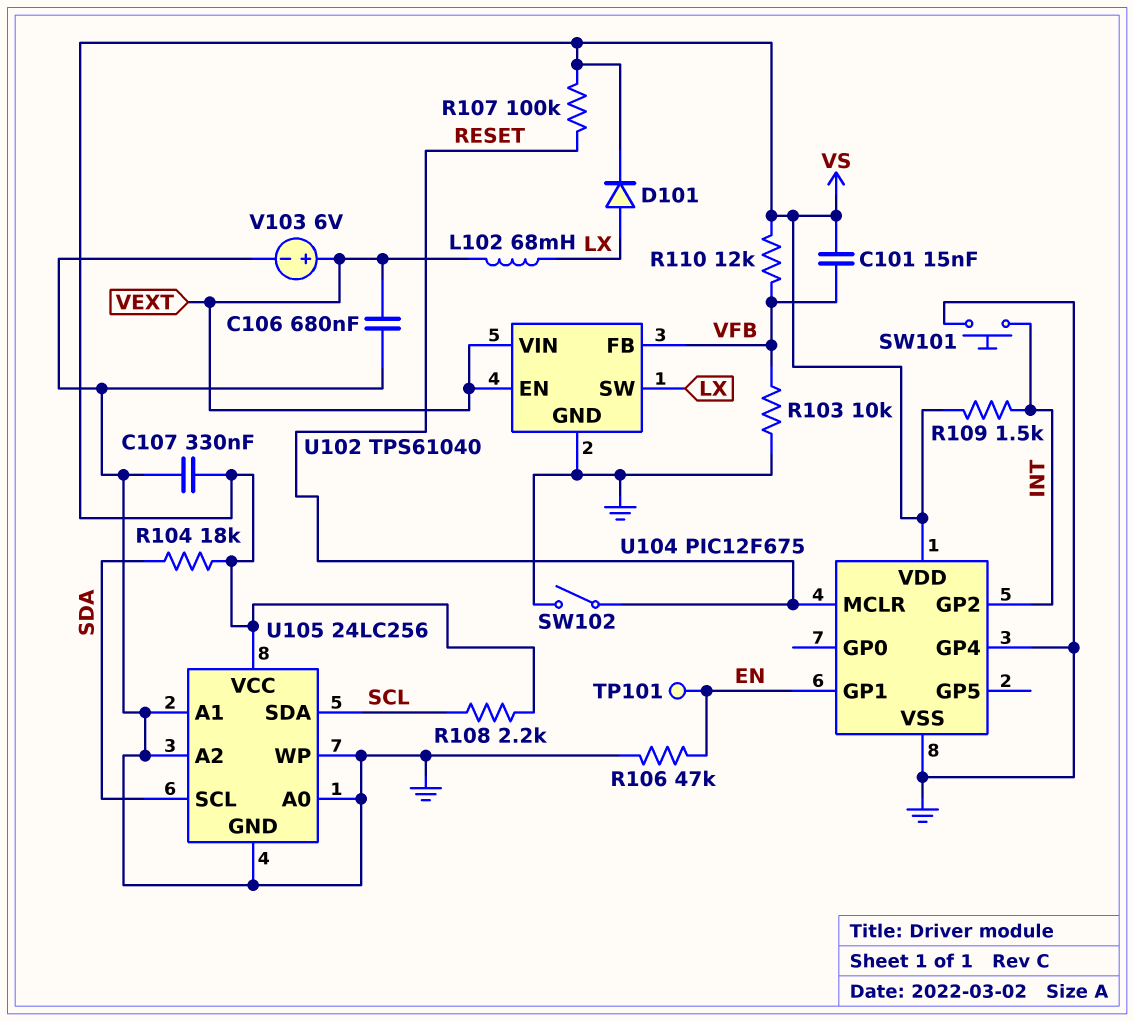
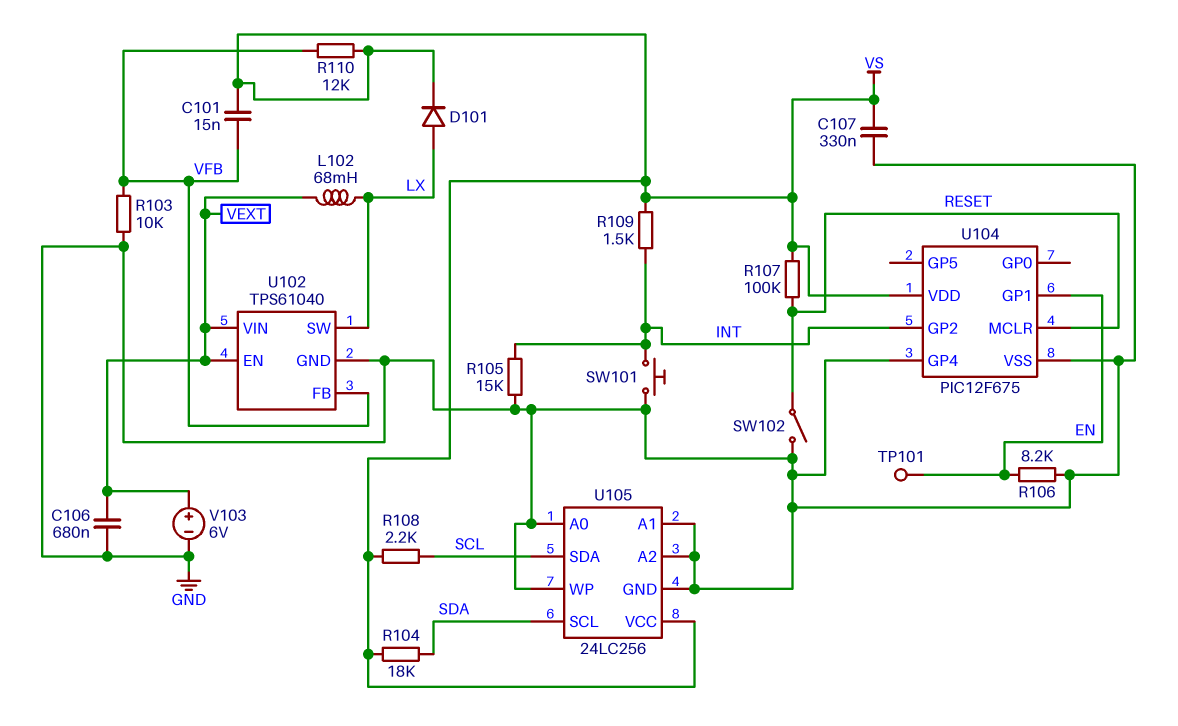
R105: none -> 15k (GND, INT)
R106: 47k (EN, GND) -> 8.2k (EN, GND)

